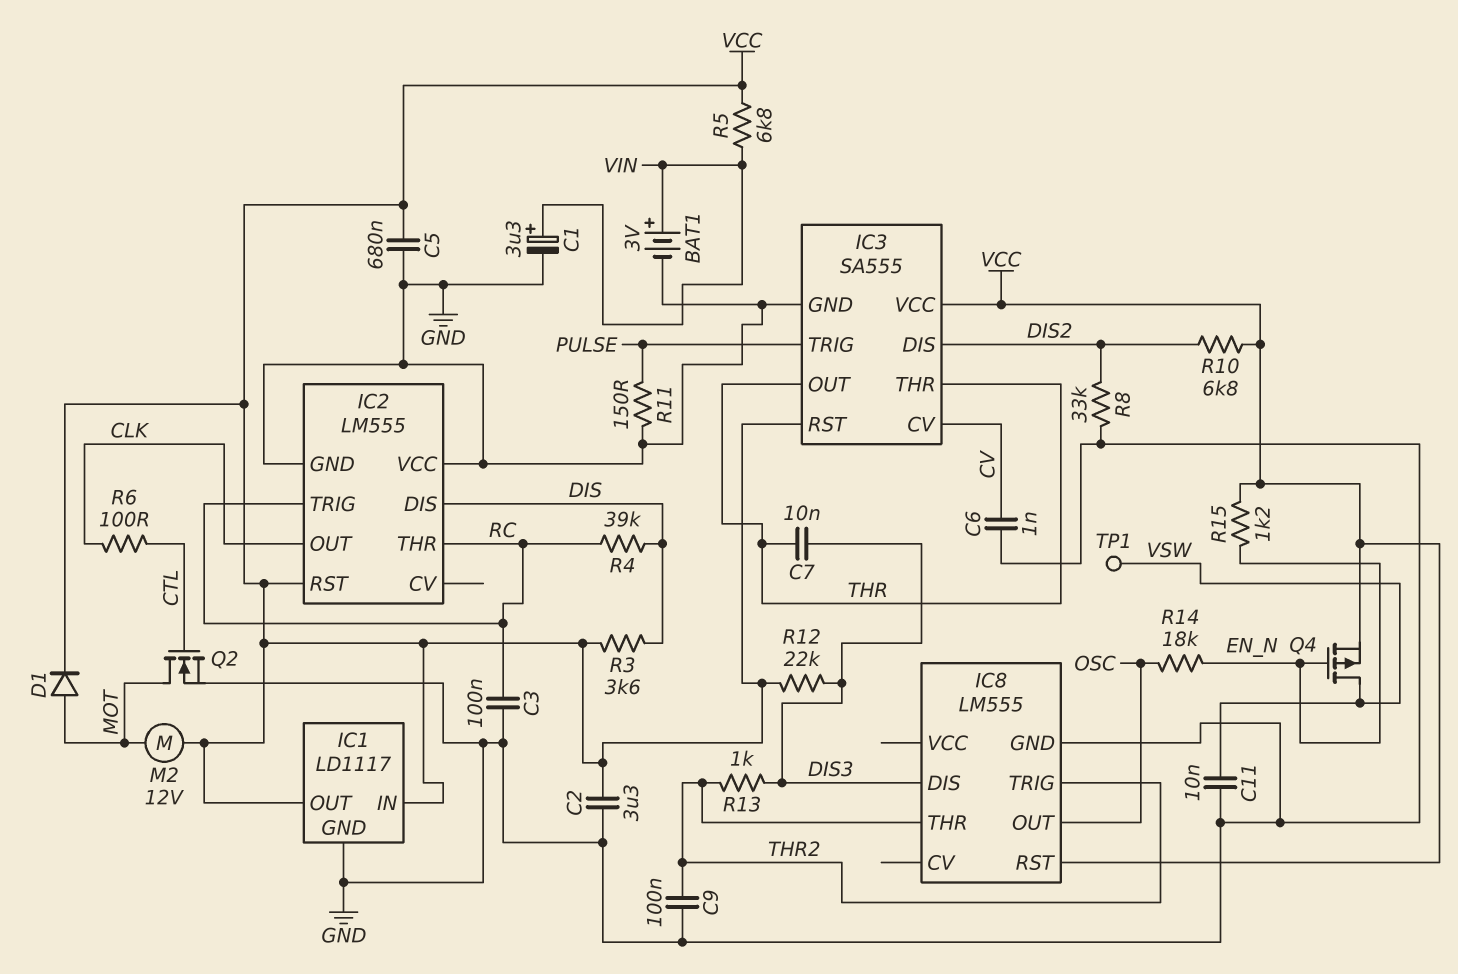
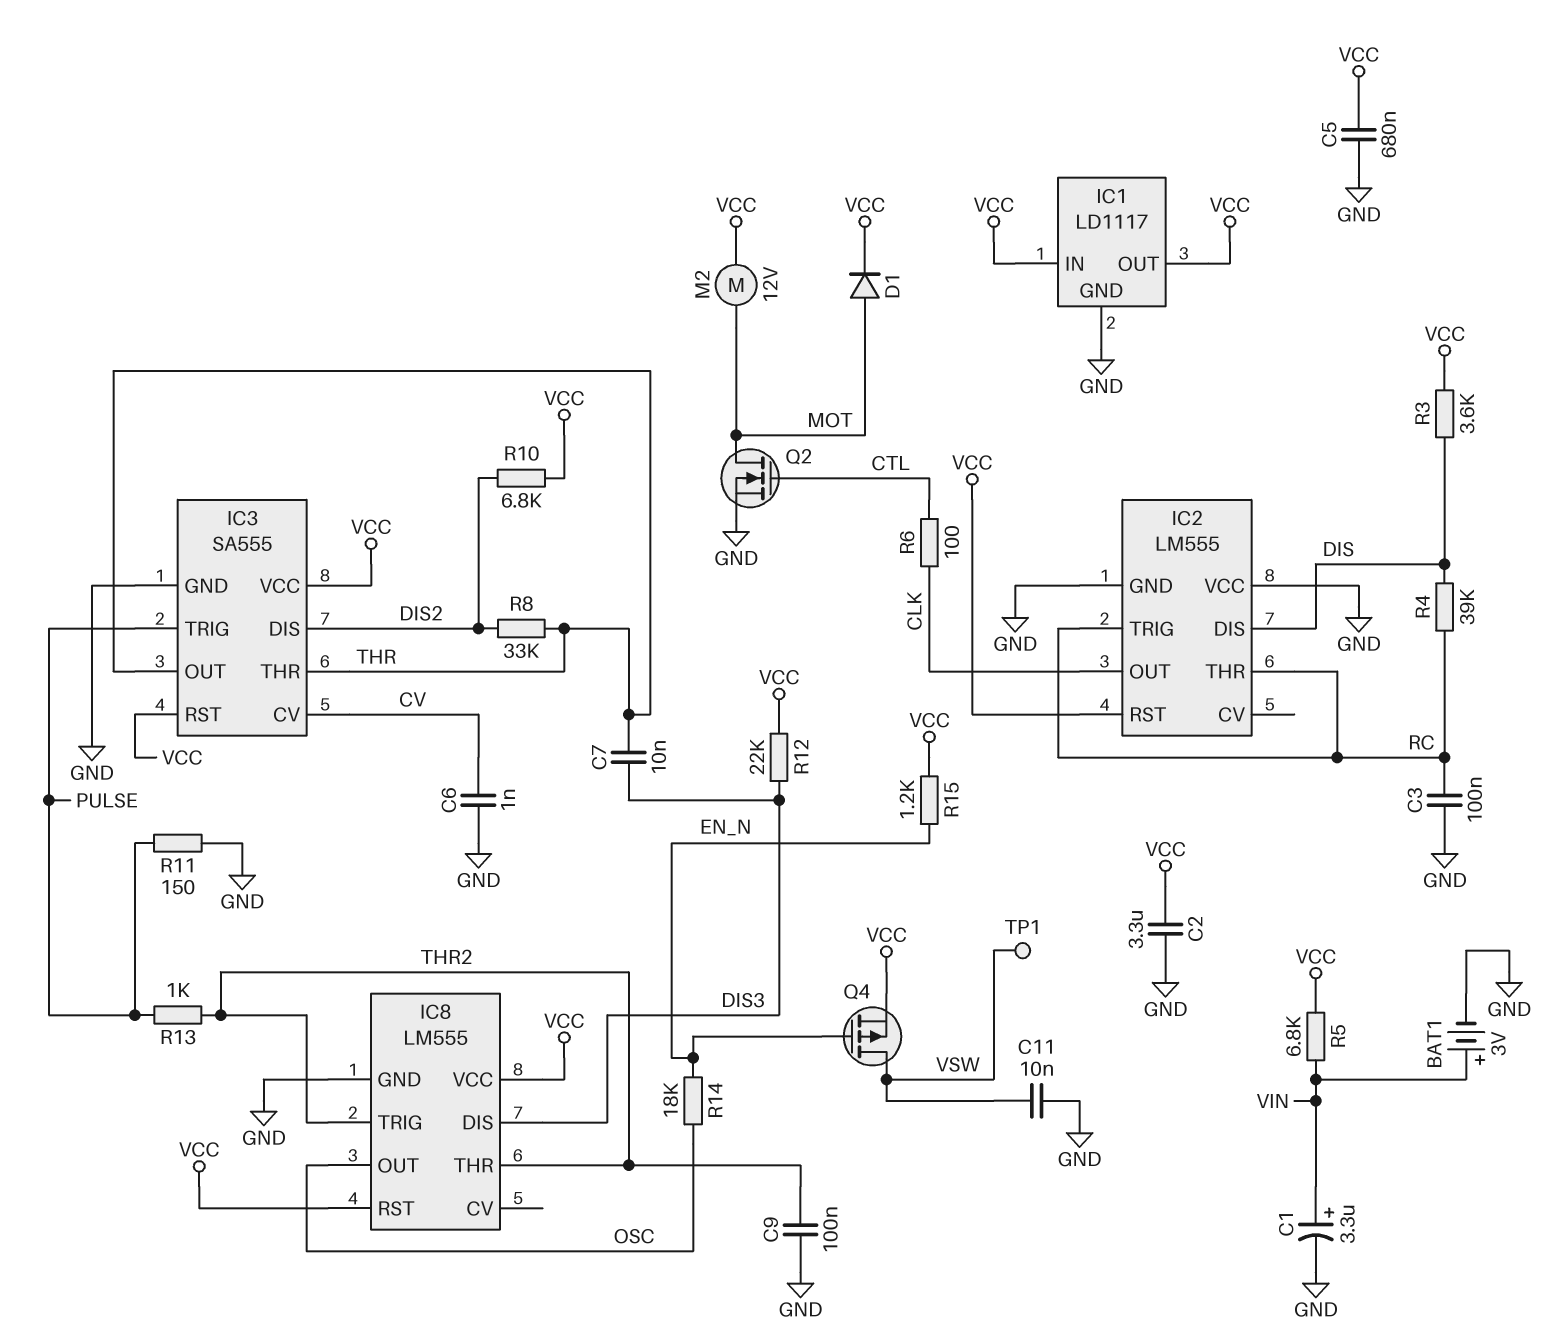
IC8 pin VCC: none -> VCC
R8: 33k (DIS2, GND) -> 33k (DIS2, THR)
R13: 1k (DIS3, THR2) -> 1k (PULSE, THR2)

